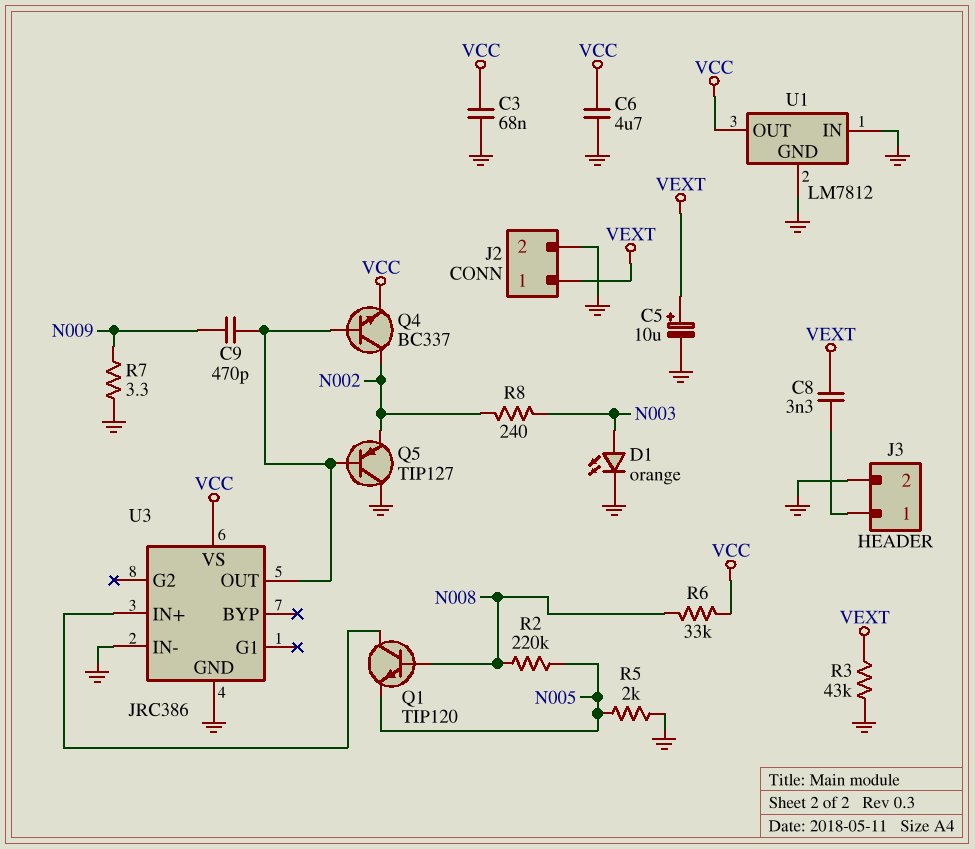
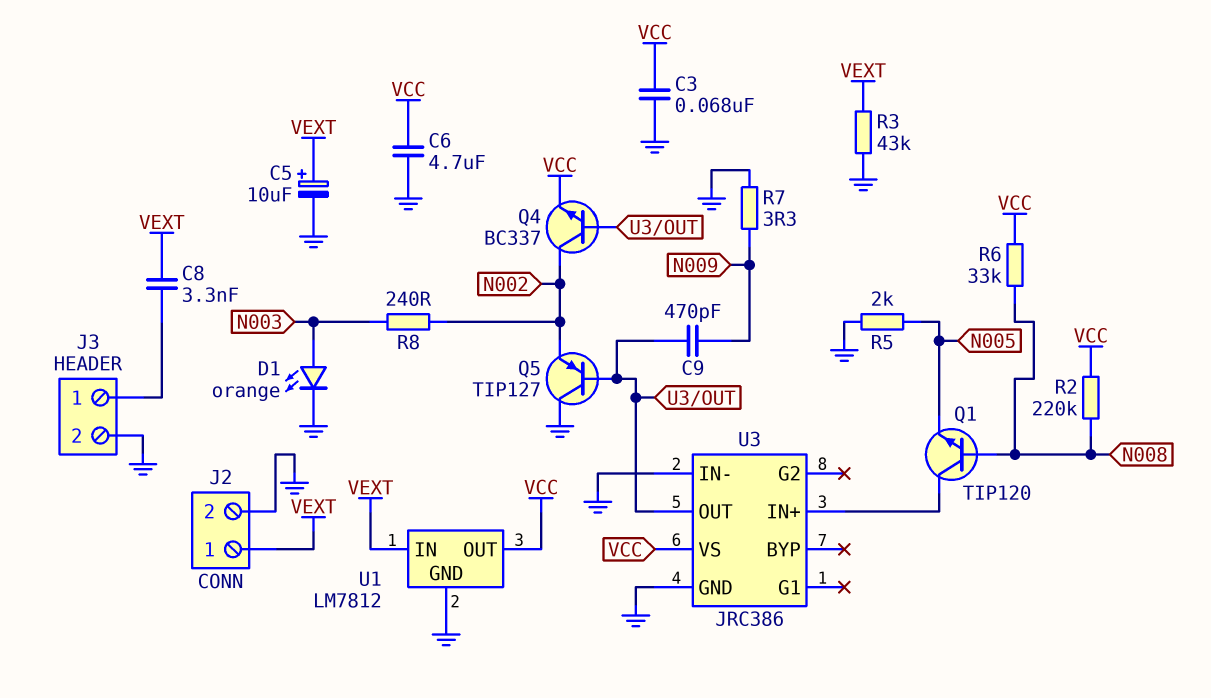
R2: 220k (N005, N008) -> 220k (N008, VCC)
U1 pin IN: GND -> VEXT

